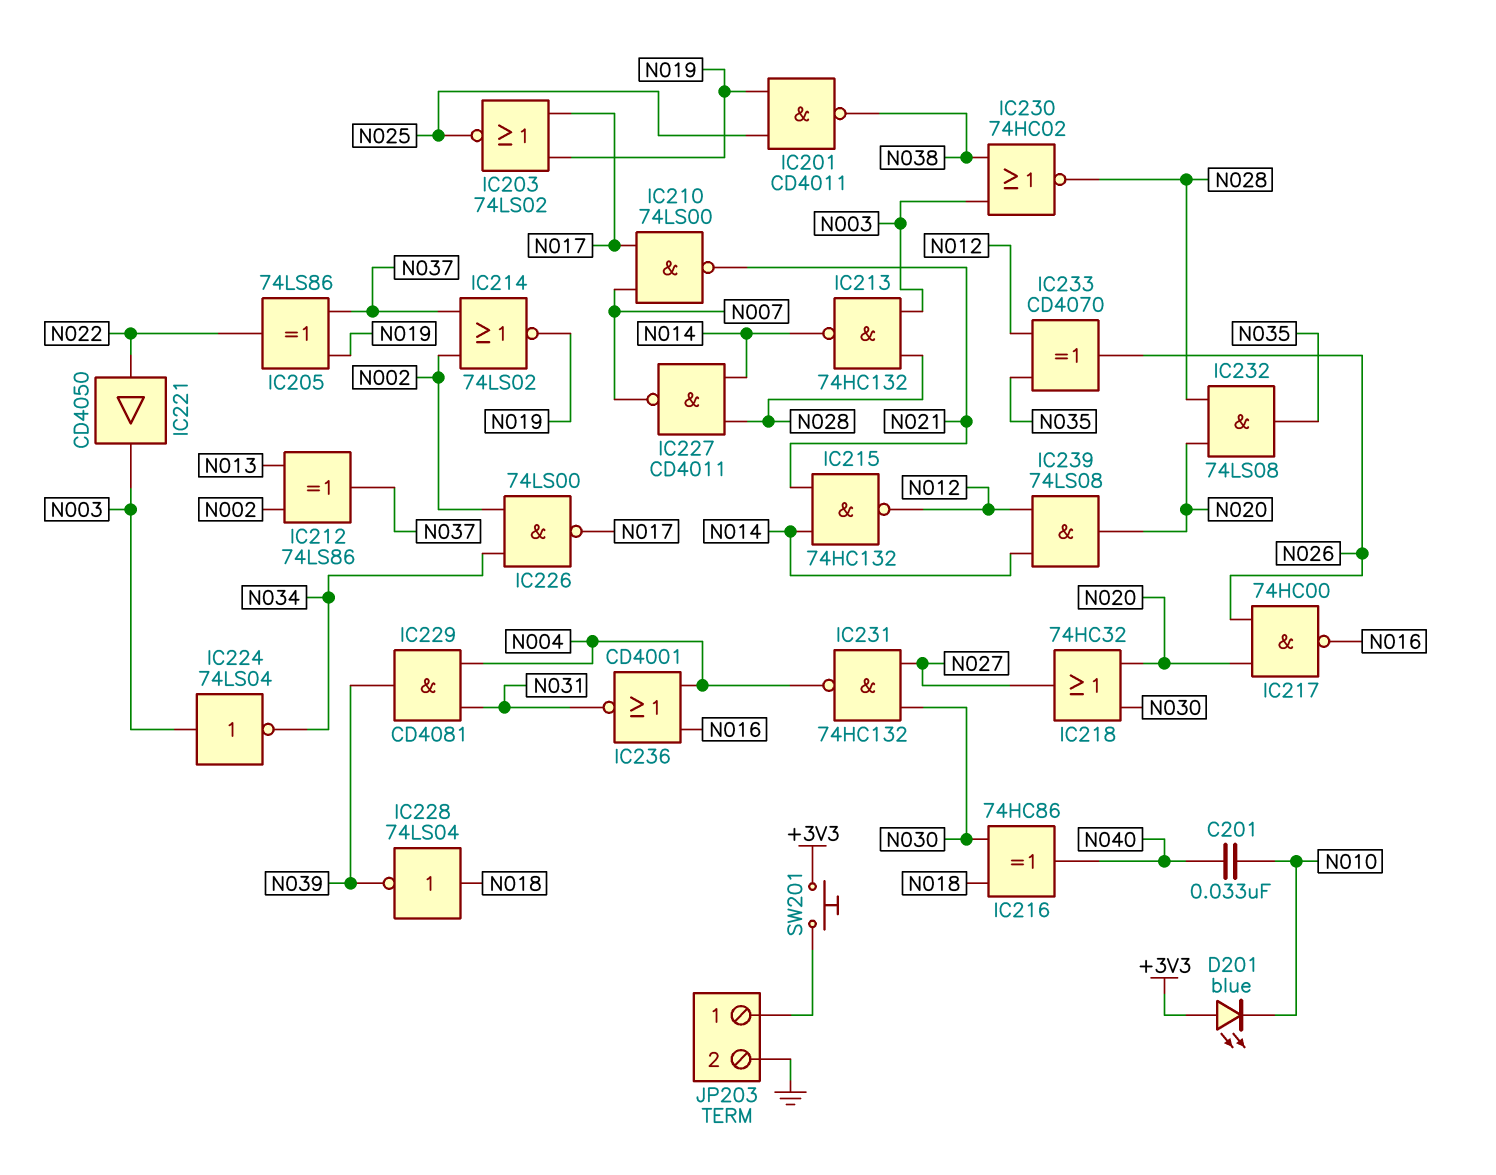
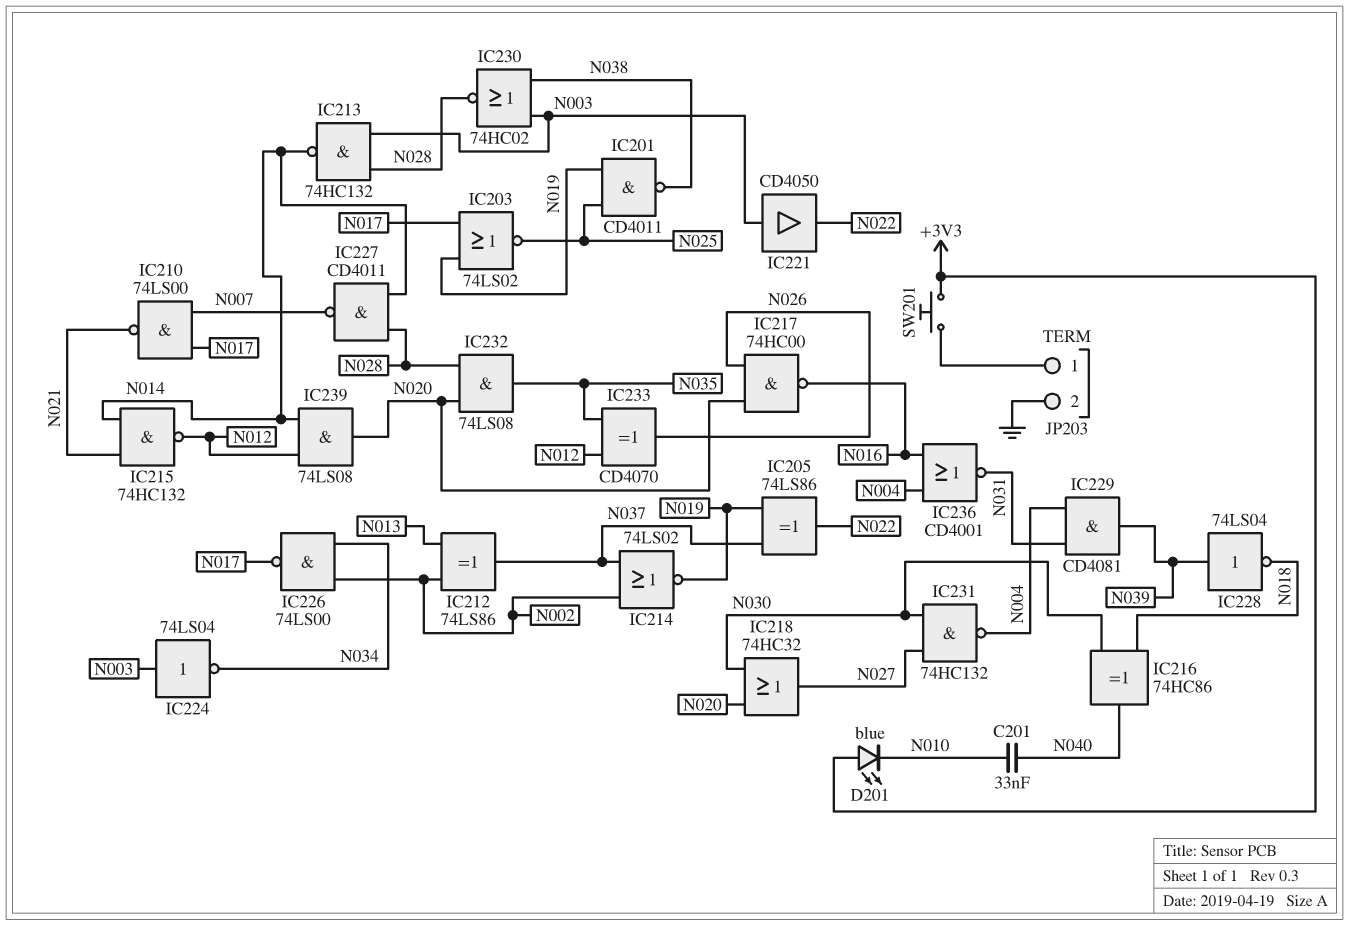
IC221: buffer CD4050 (in N022, out N003) -> buffer CD4050 (in N003, out N022)
IC228: NOT 74LS04 (in N018, out N039) -> NOT 74LS04 (in N039, out N018)

